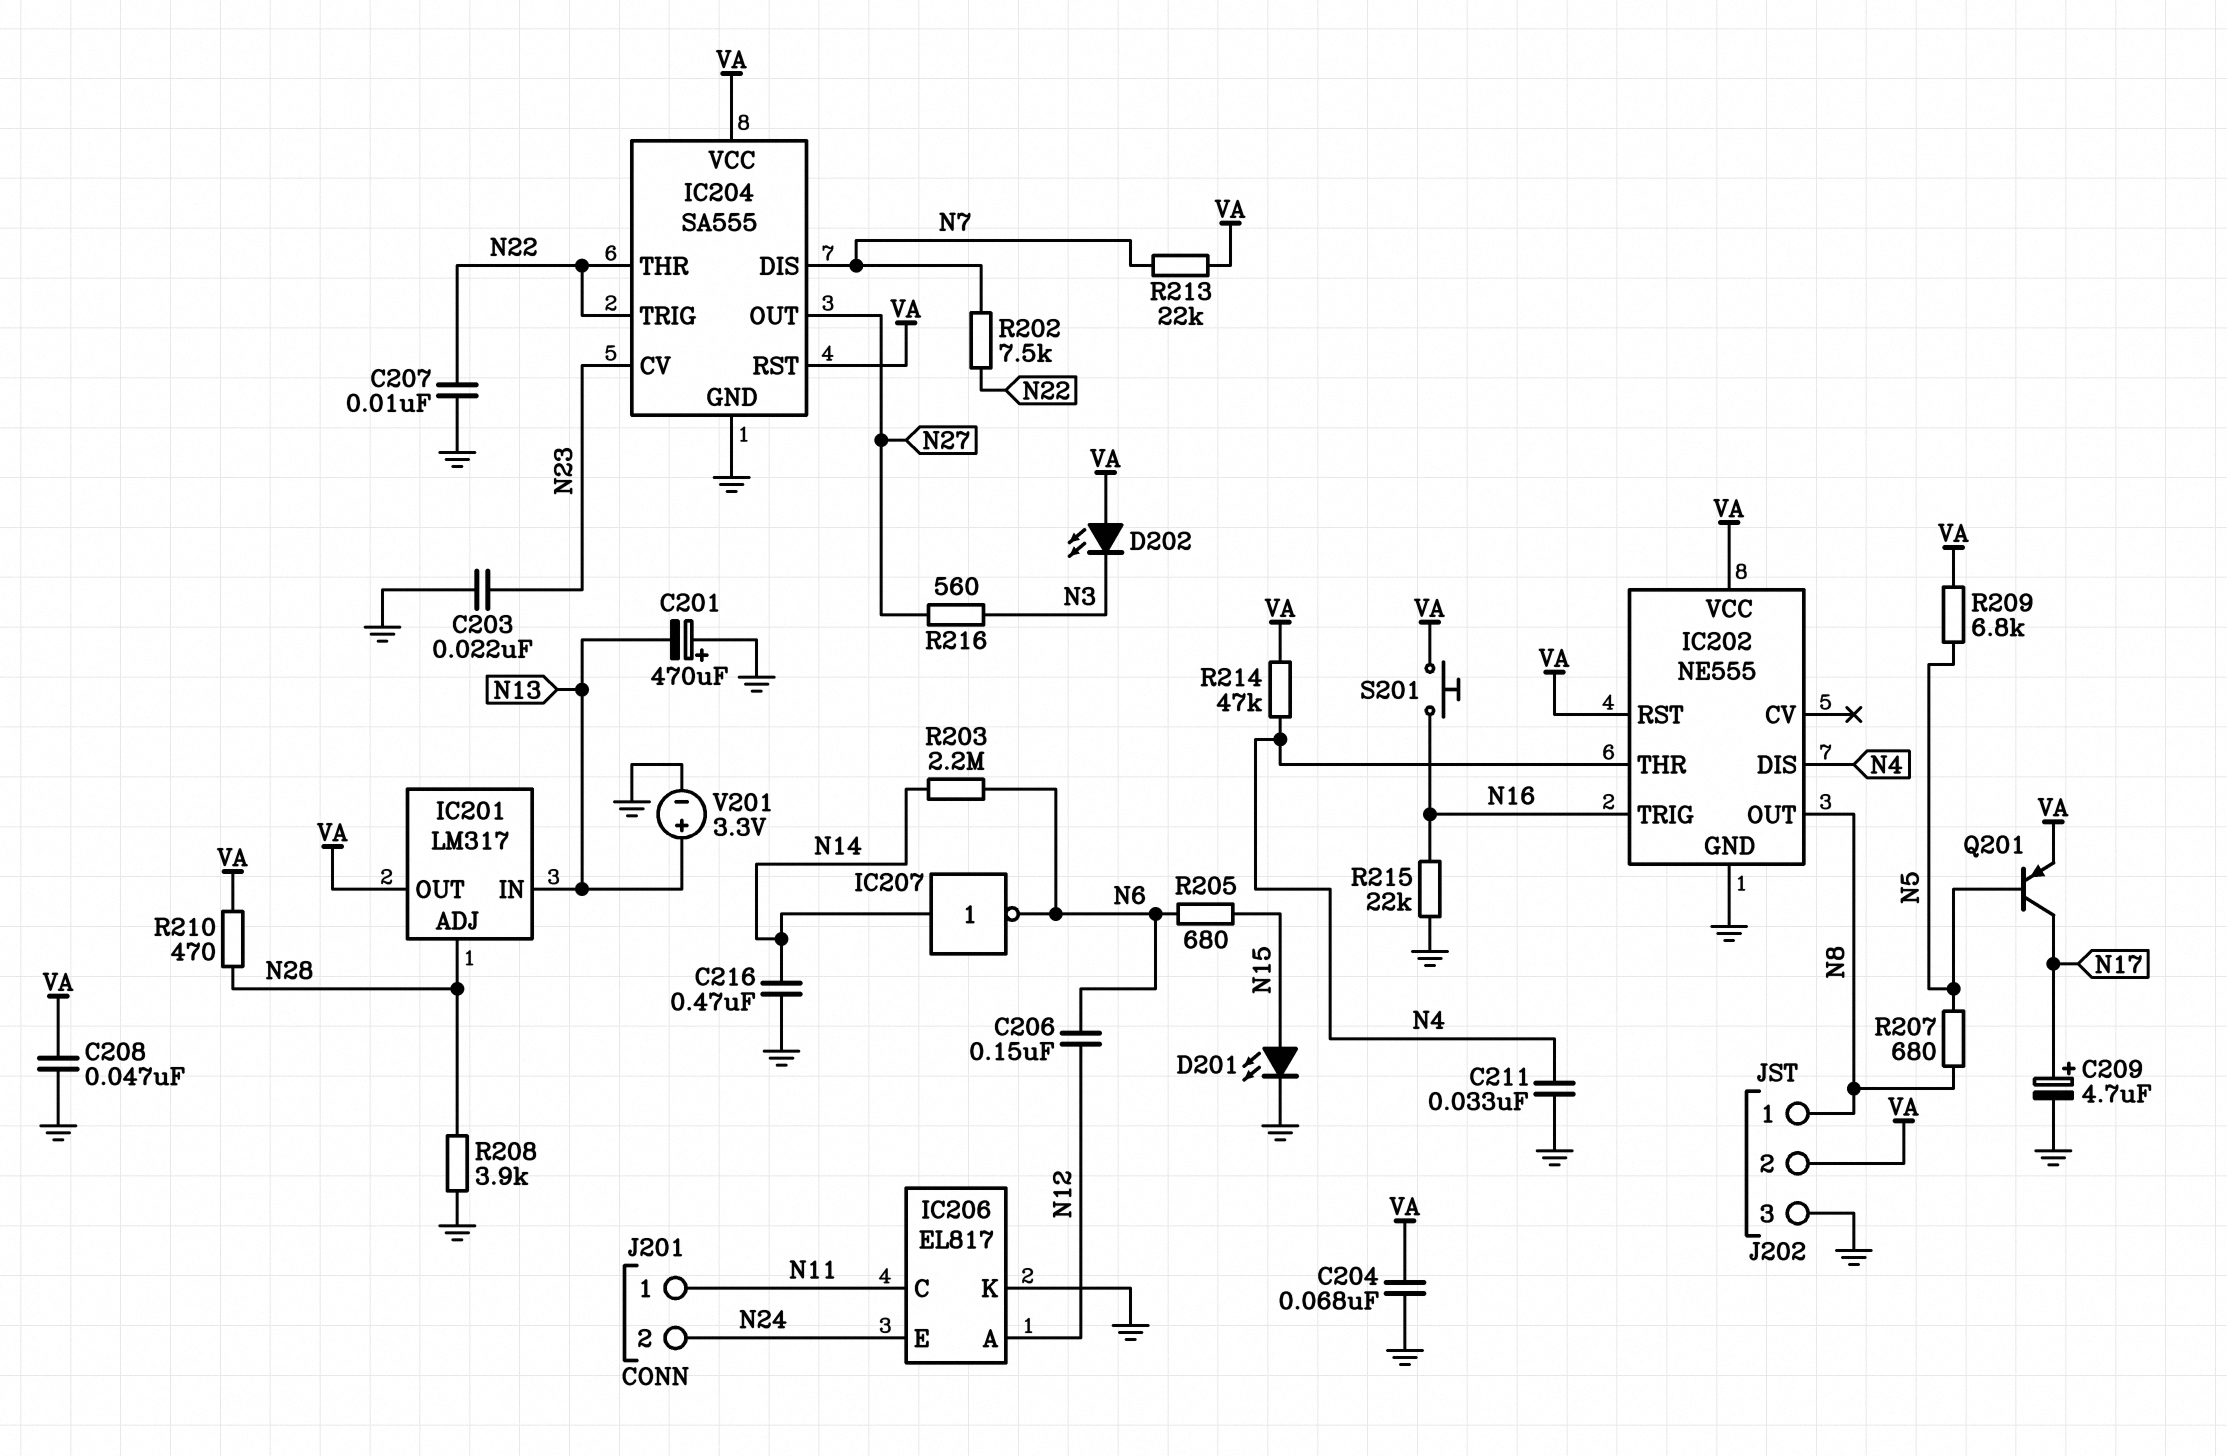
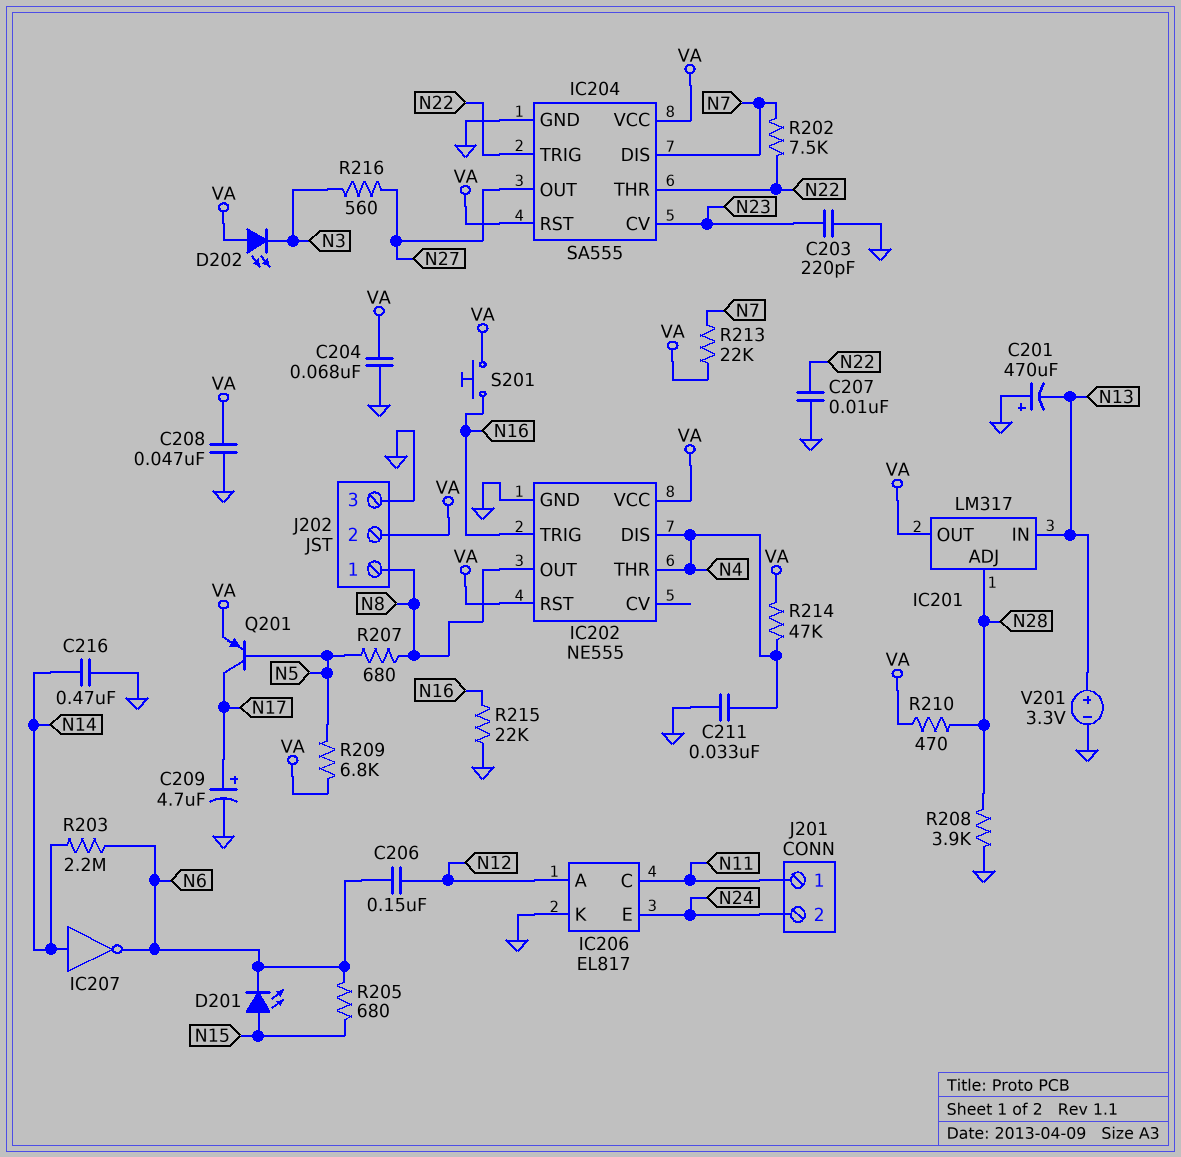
C203: 22nF (GND, N23) -> 220pF (GND, N23)
D201: LED (A N15, K GND) -> LED (A N15, K N6)

